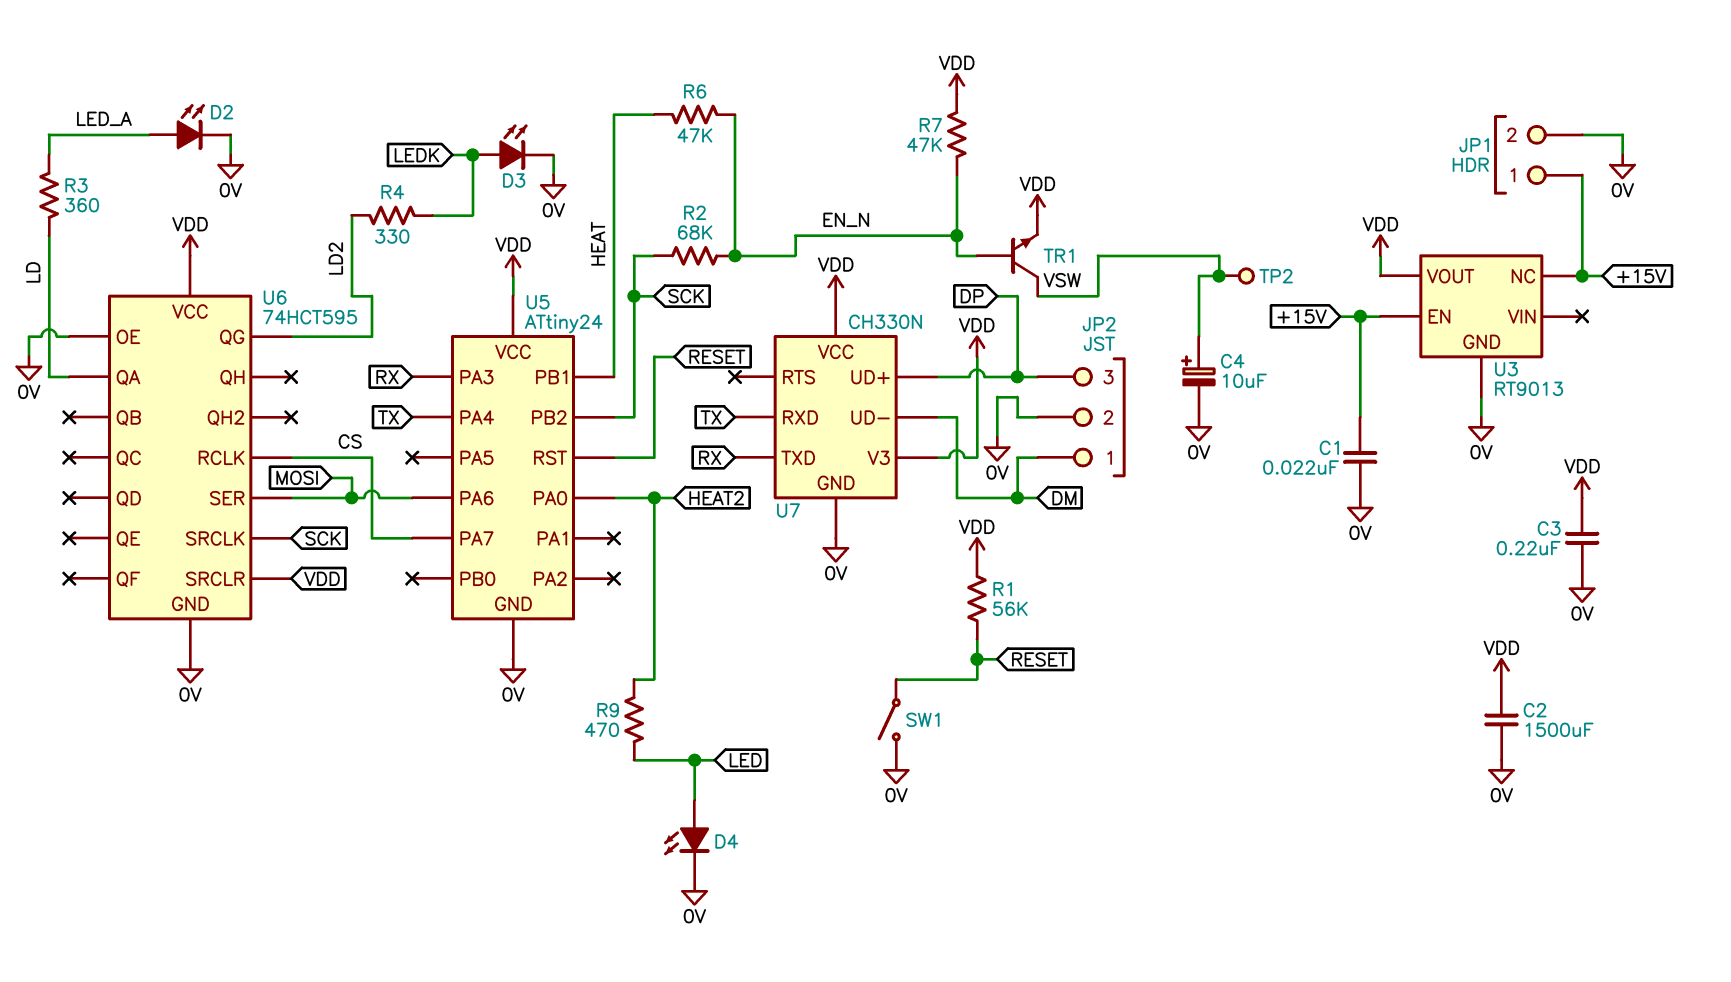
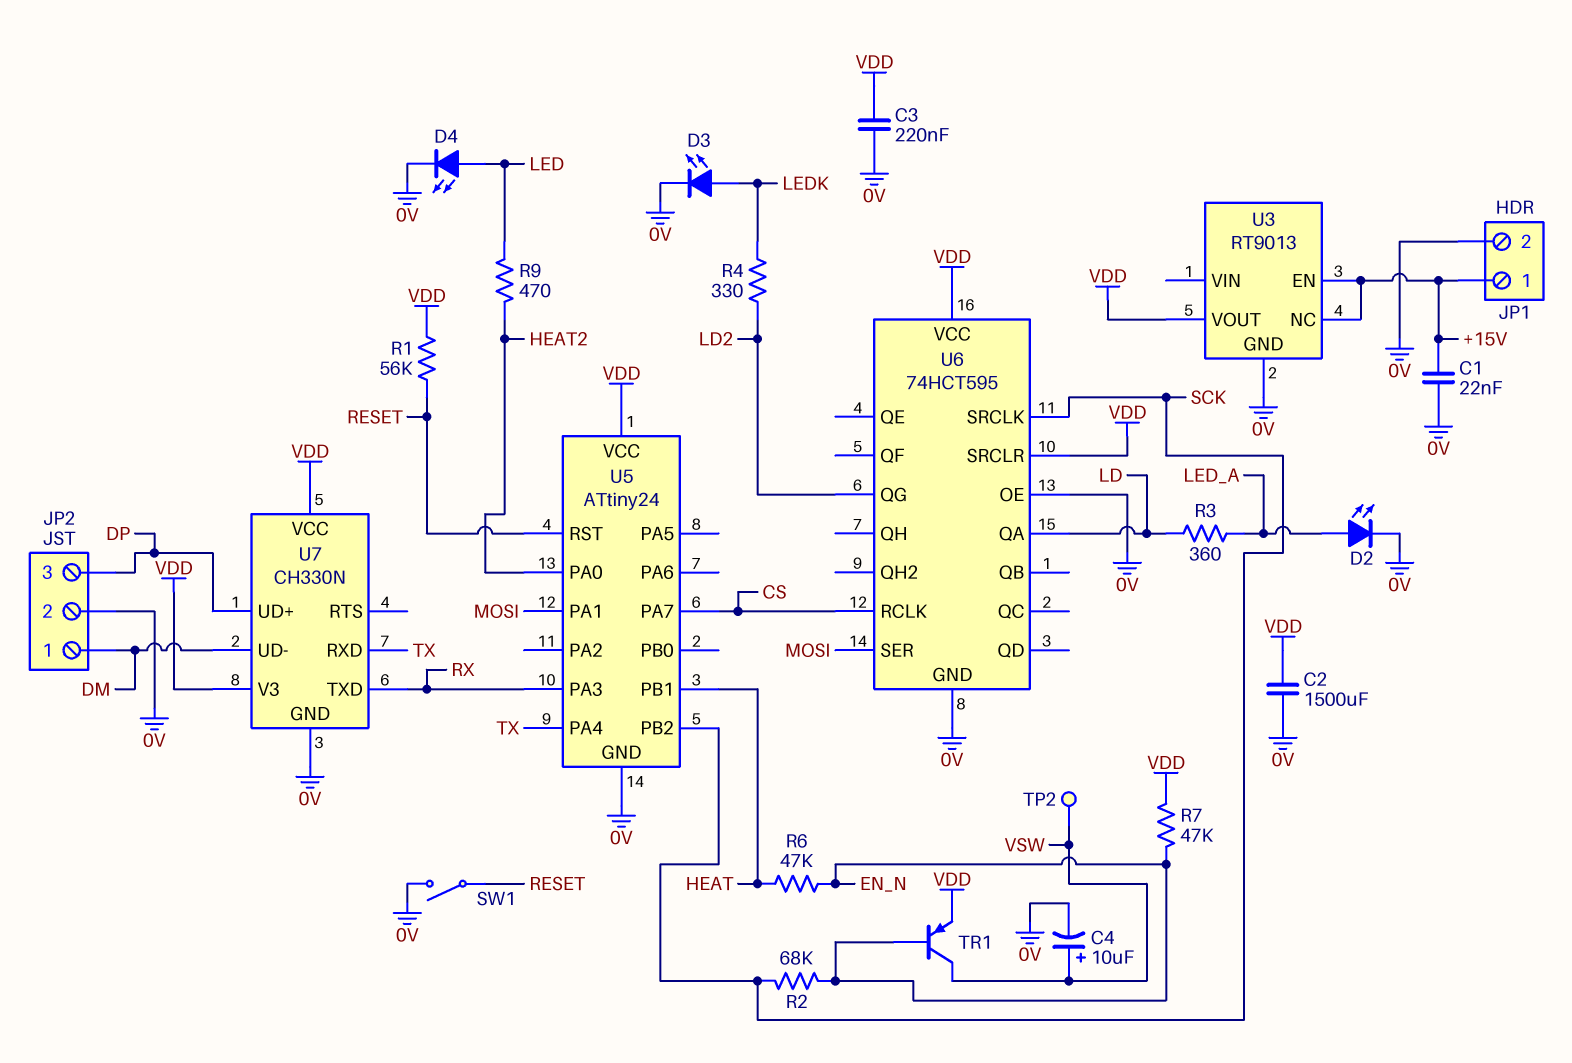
TR1: NPN (B EN_N, C VSW, E VDD) -> PNP (B EN_N, C VSW, E VDD)
U5 pin PA1: none -> MOSI
U5 pin PA6: MOSI -> none

